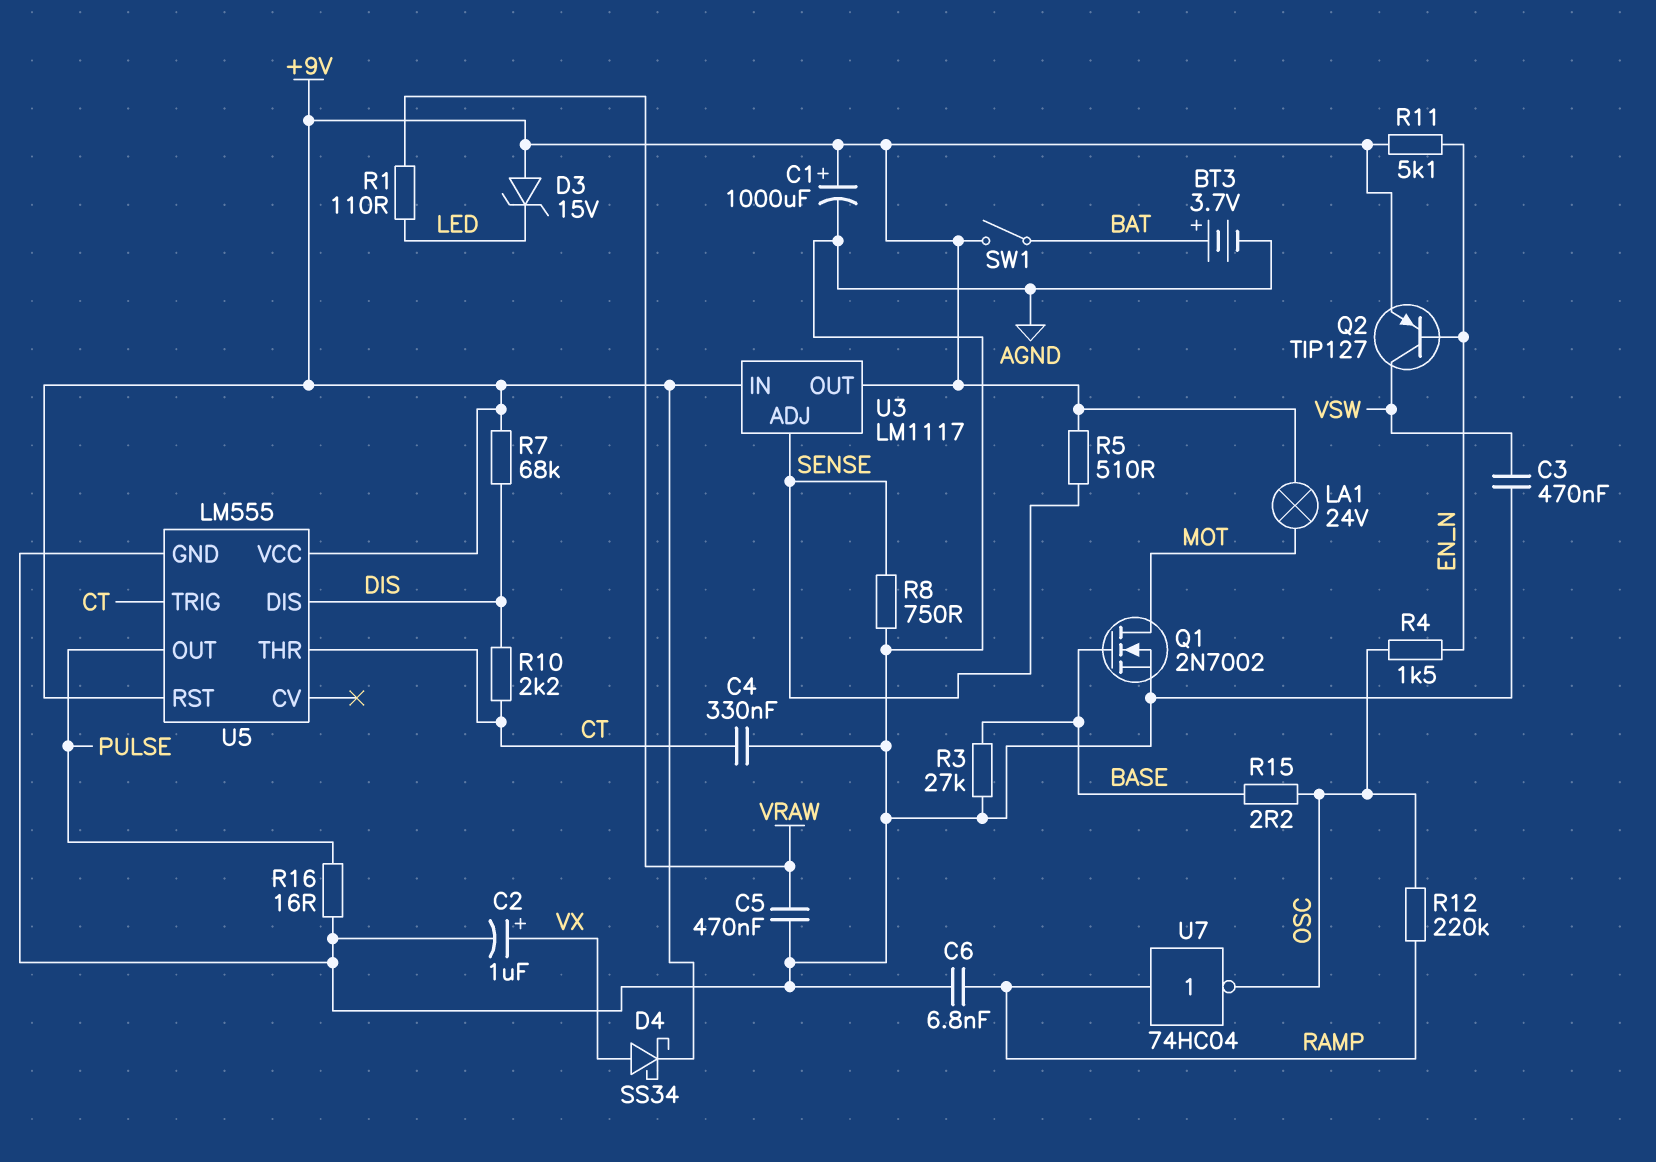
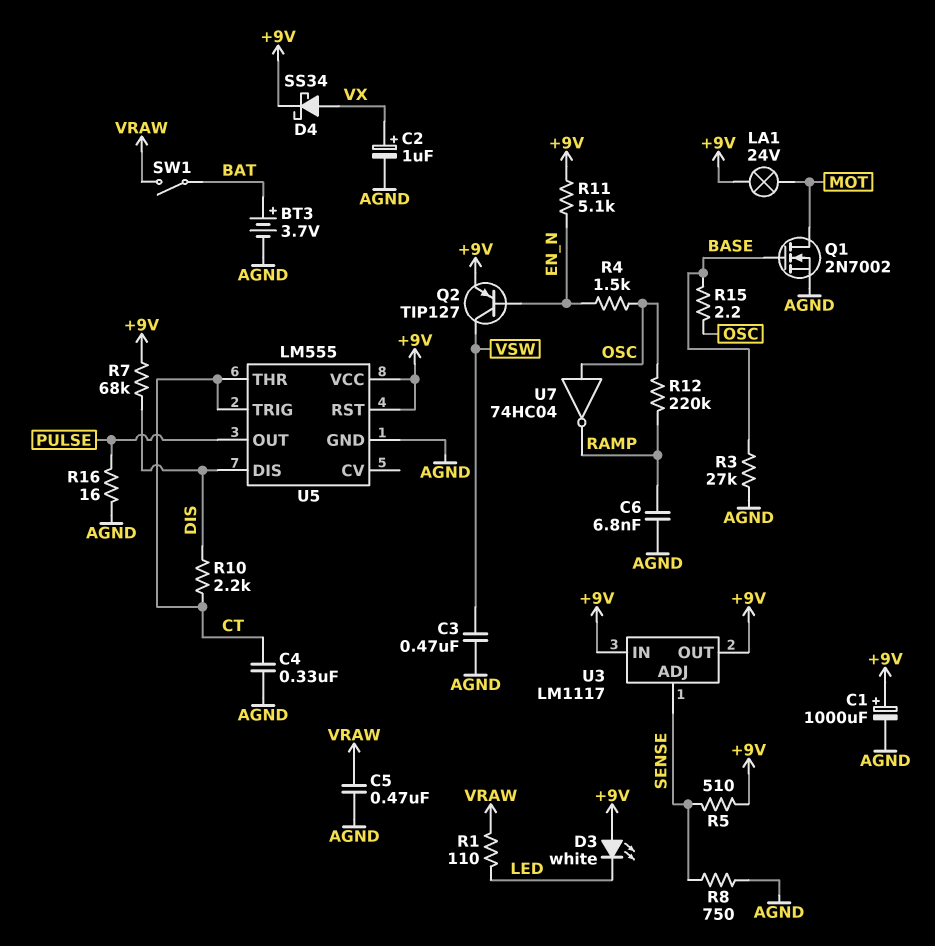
D3: zener 15V (A +9V, K LED) -> LED white (A +9V, K LED)
SW1: switch (+9V, BAT) -> switch (BAT, VRAW)
U7: NOT 74HC04 (in RAMP, out OSC) -> NOT 74HC04 (in OSC, out RAMP)

